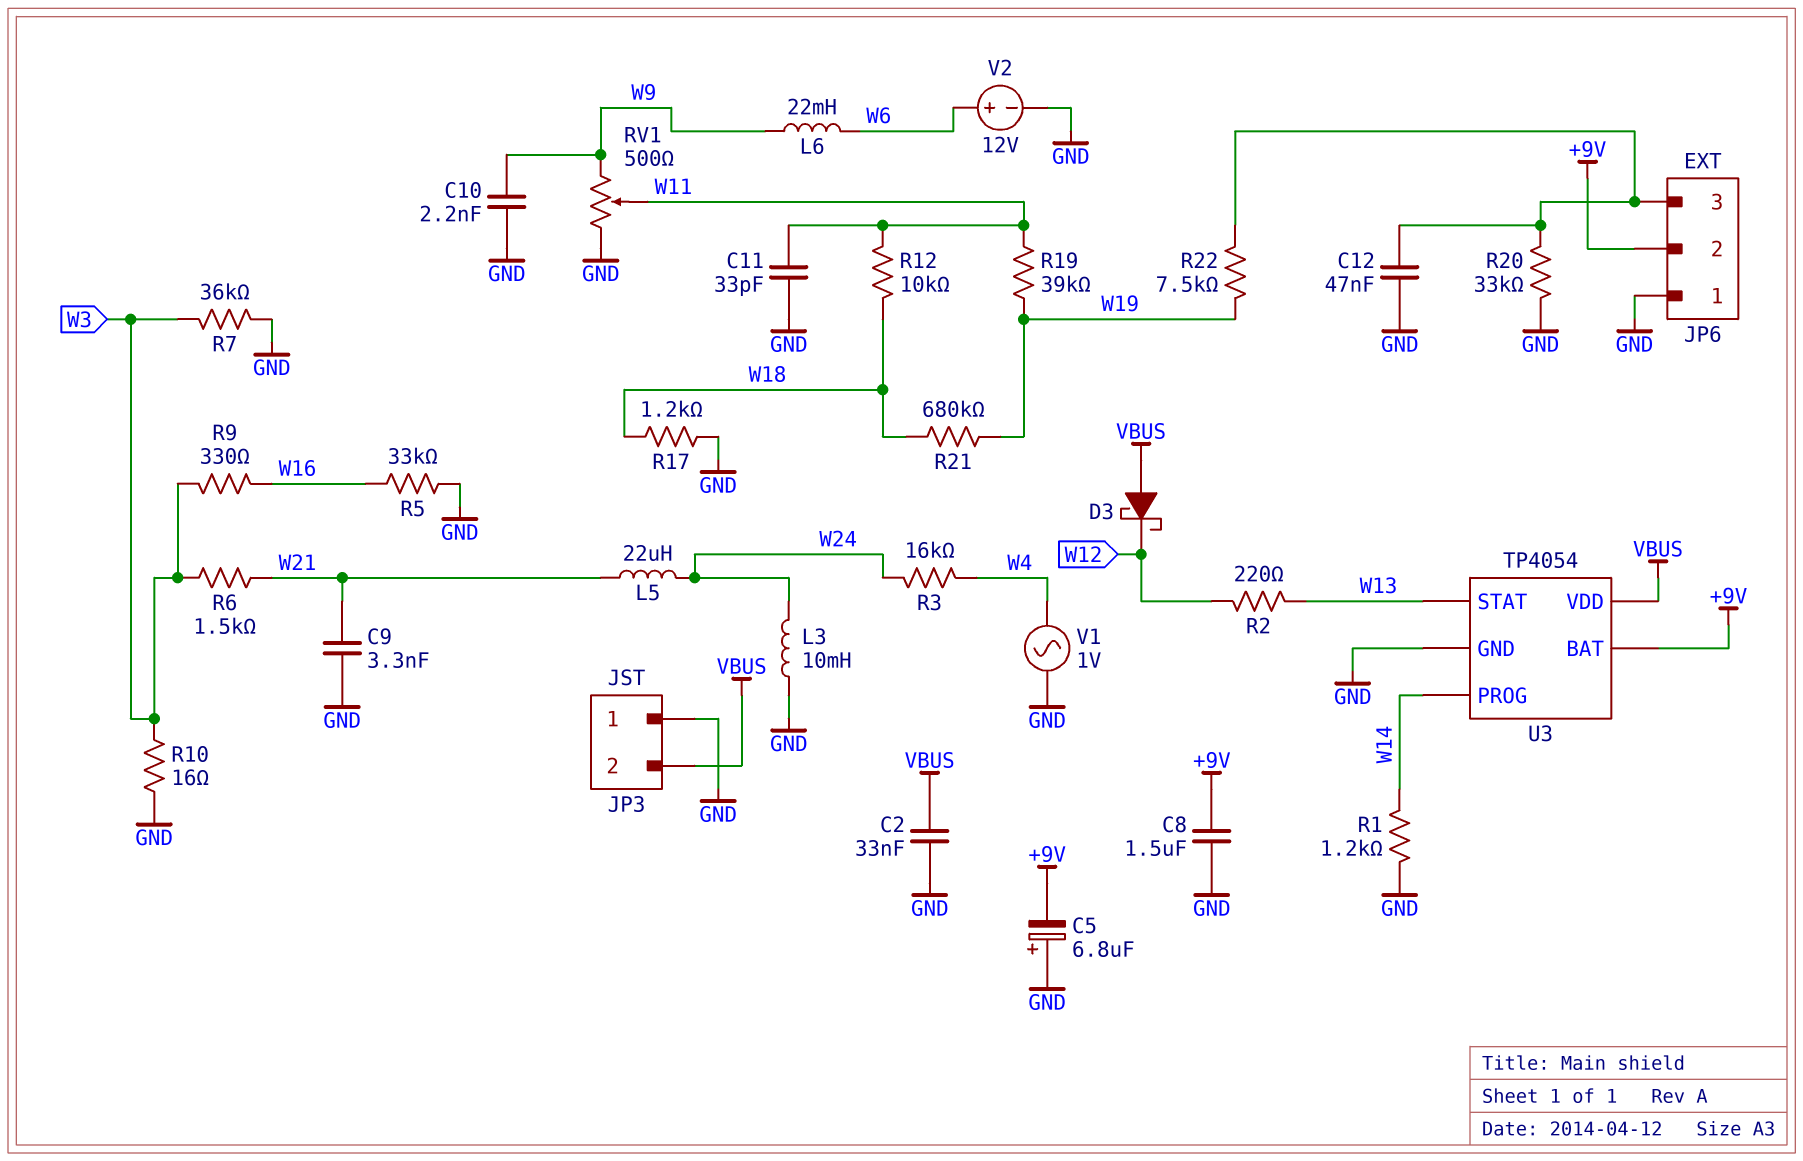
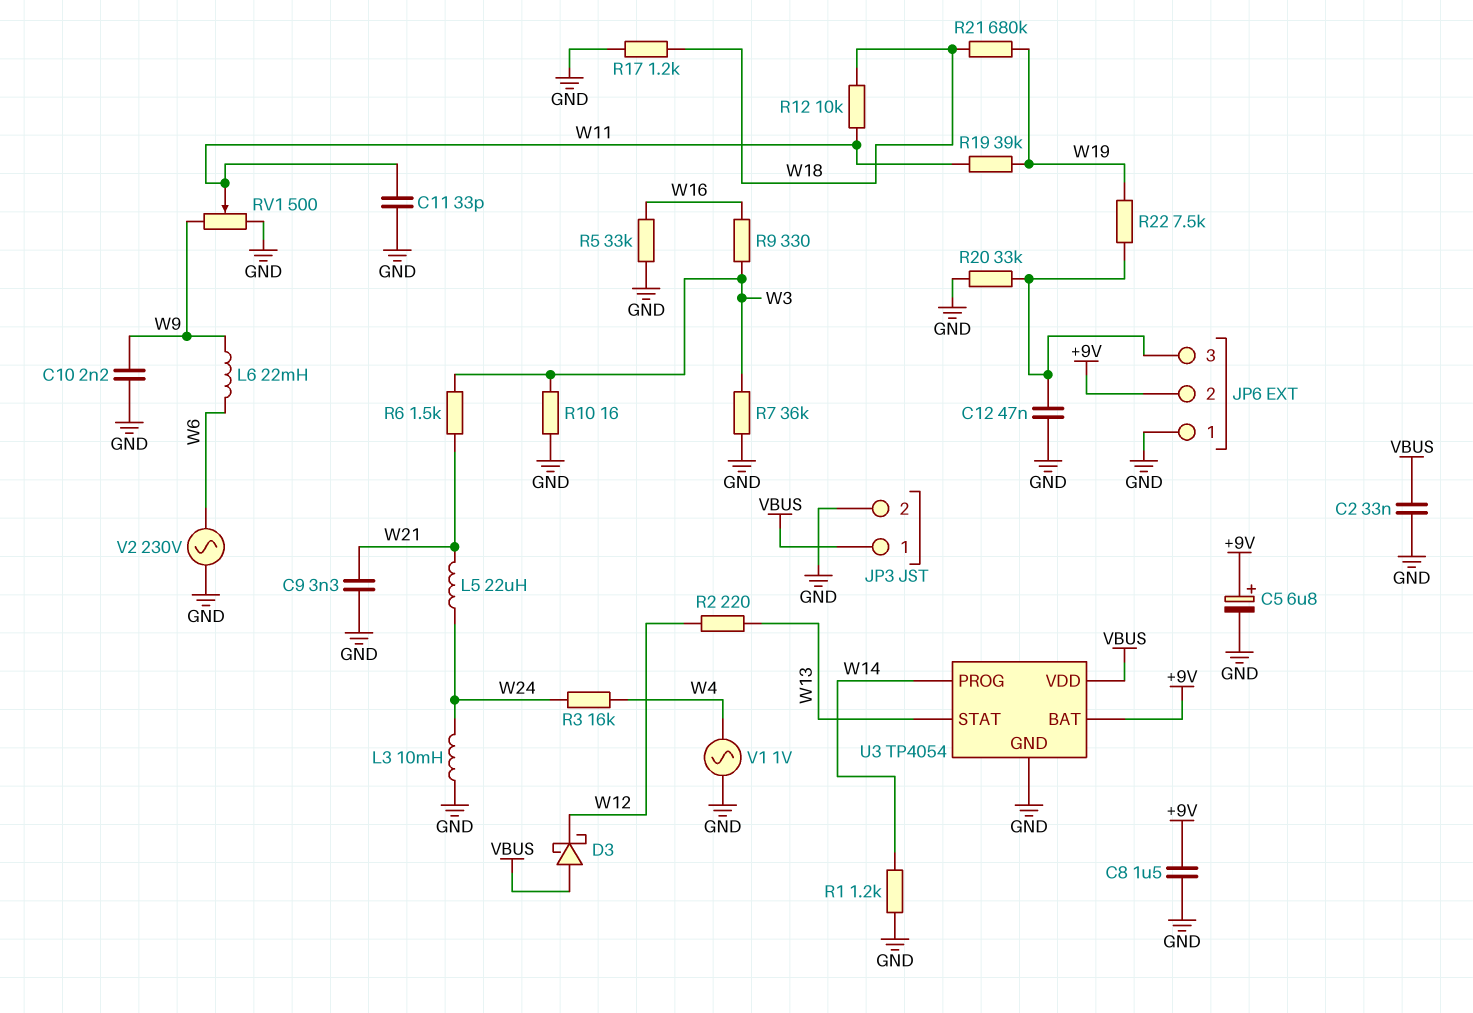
C5: 6.8uF (plus GND, minus +9V) -> 6.8uF (plus +9V, minus GND)
JP3 pin 1: GND -> VBUS
JP3 pin 2: VBUS -> GND
V2: 12V (plus W6, minus GND) -> AC 230V (GND, W6)

